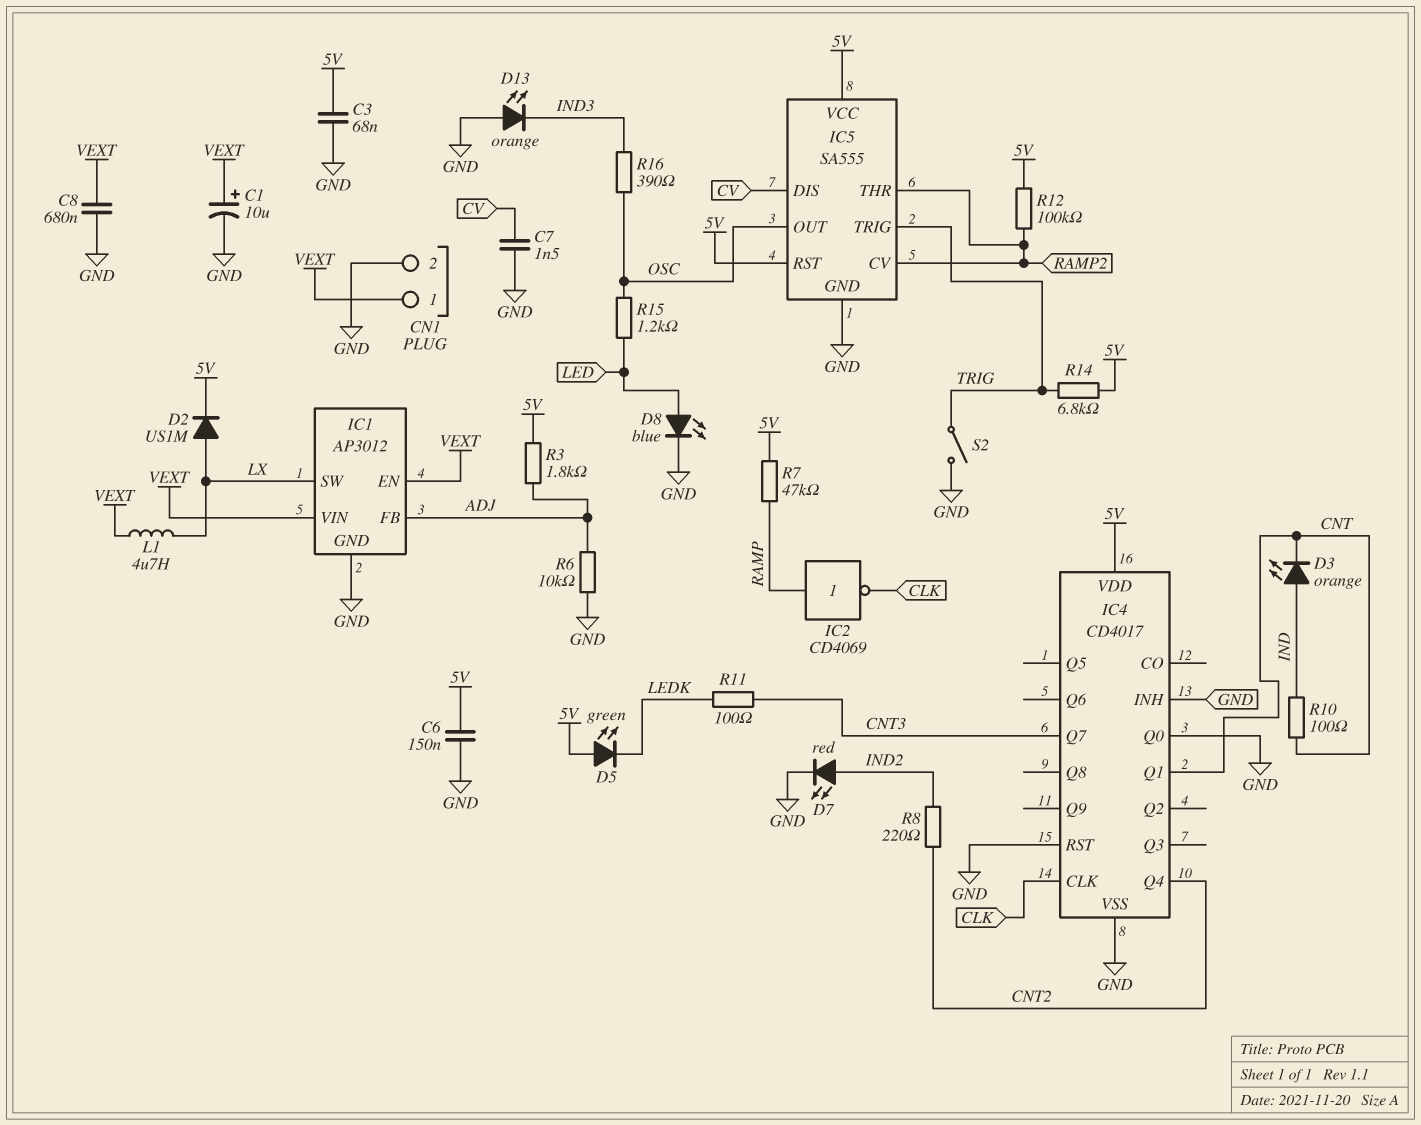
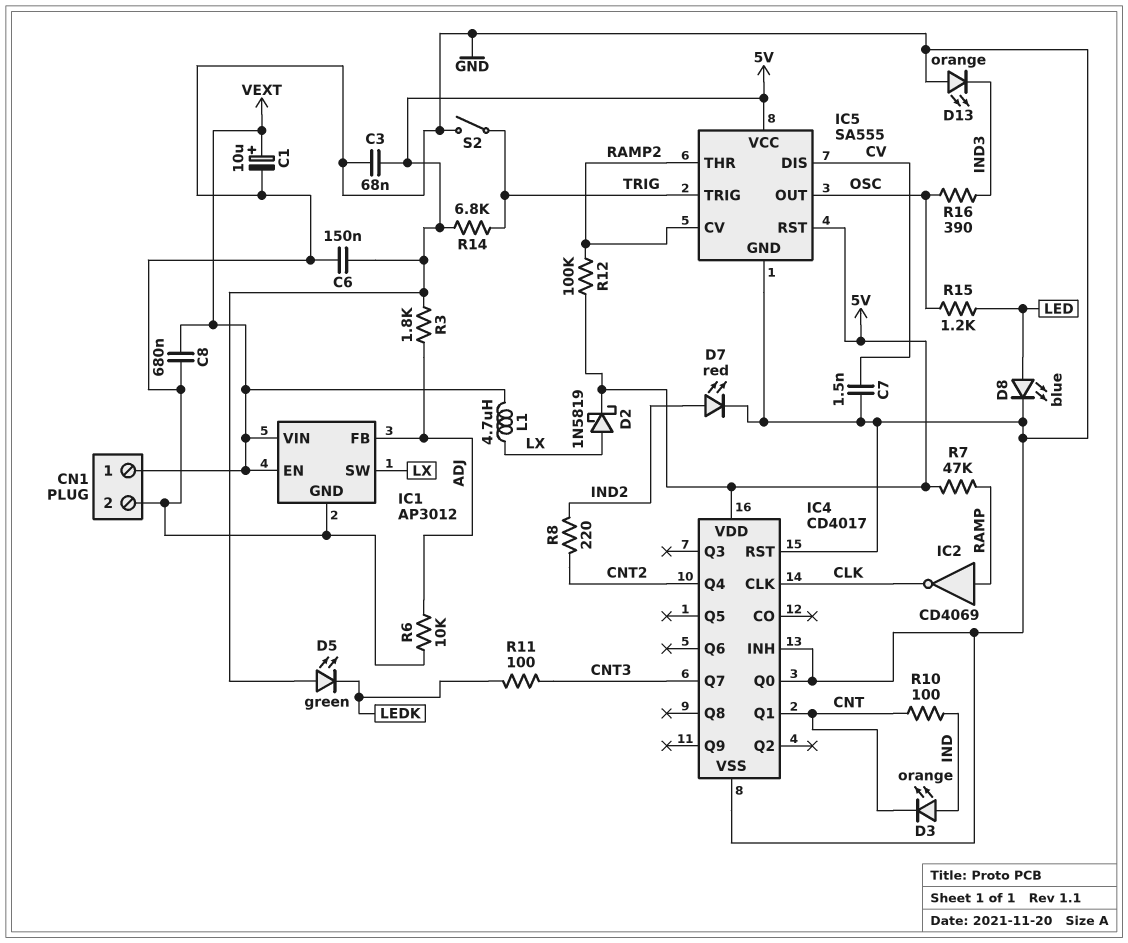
D2: diode US1M (A LX, K 5V) -> schottky 1N5819 (A LX, K 5V)

